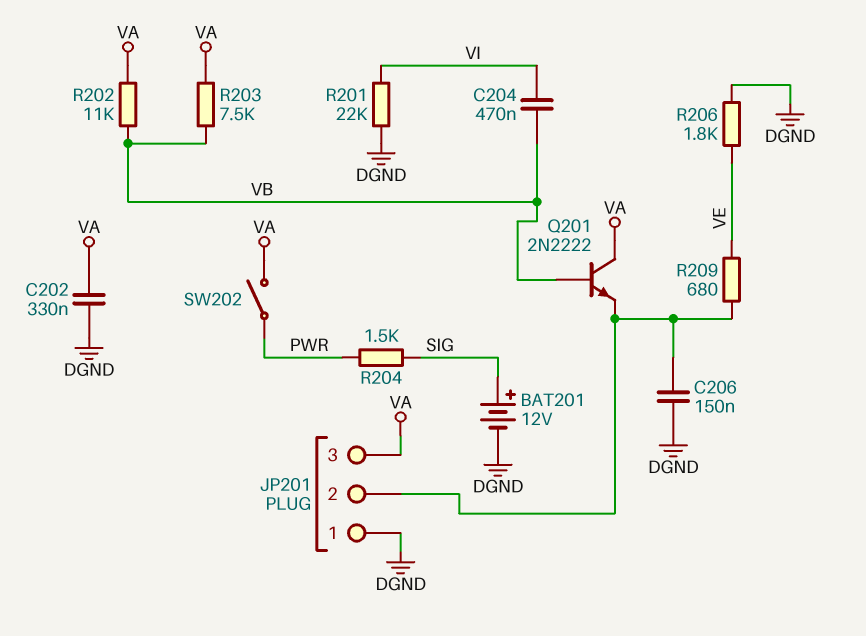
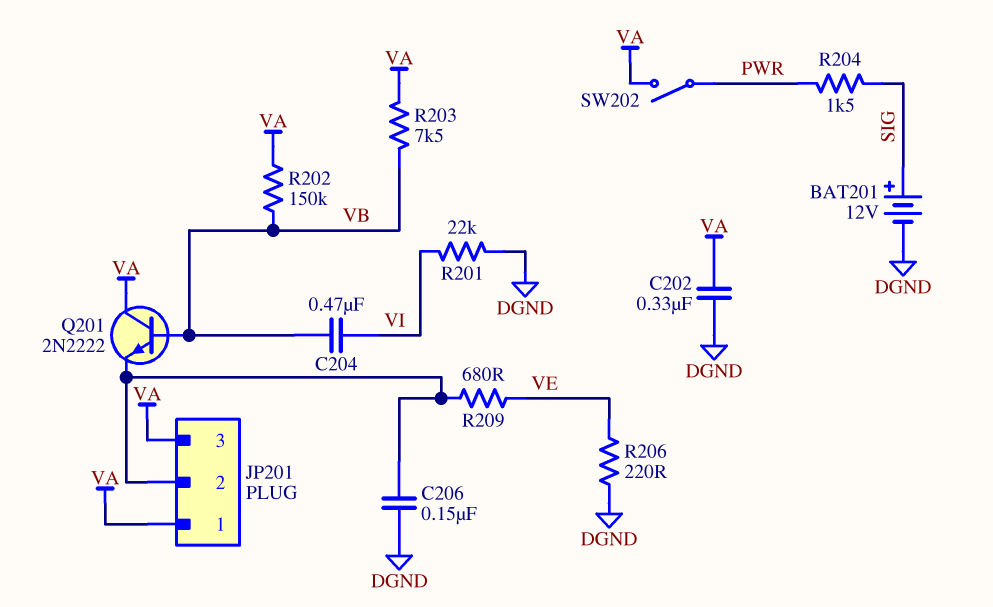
JP201 pin 1: DGND -> VA
R202: 11k (VA, VB) -> 150k (VA, VB)
R206: 1.8k (DGND, VE) -> 220 (DGND, VE)

